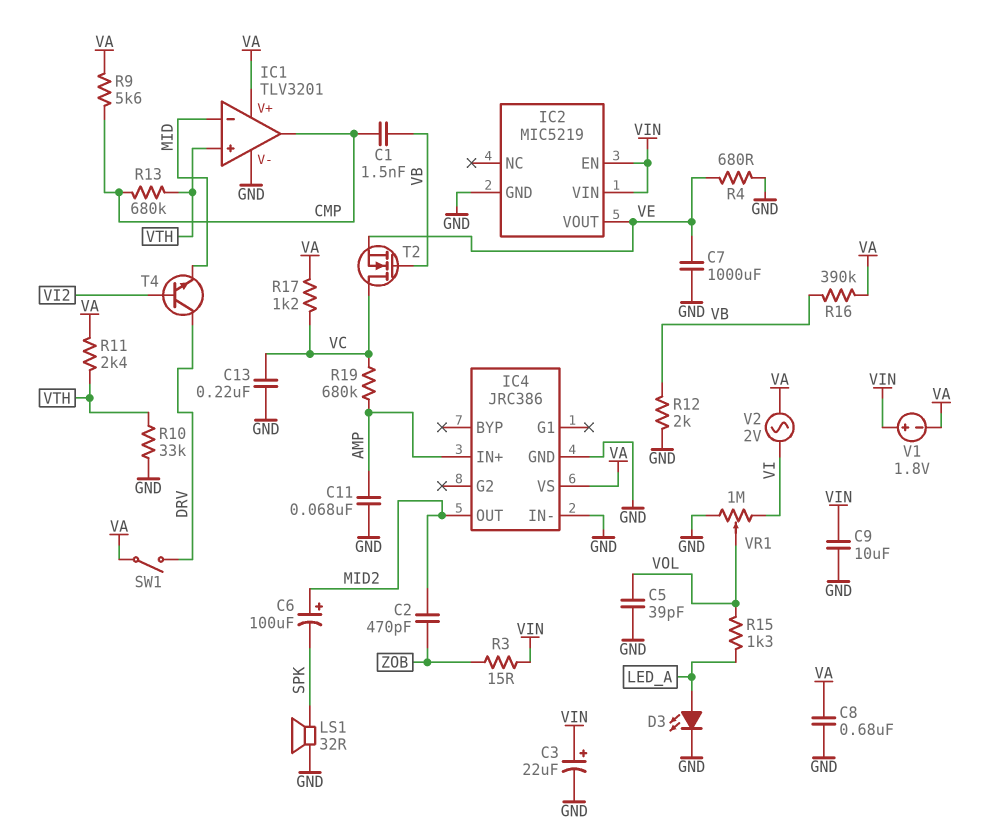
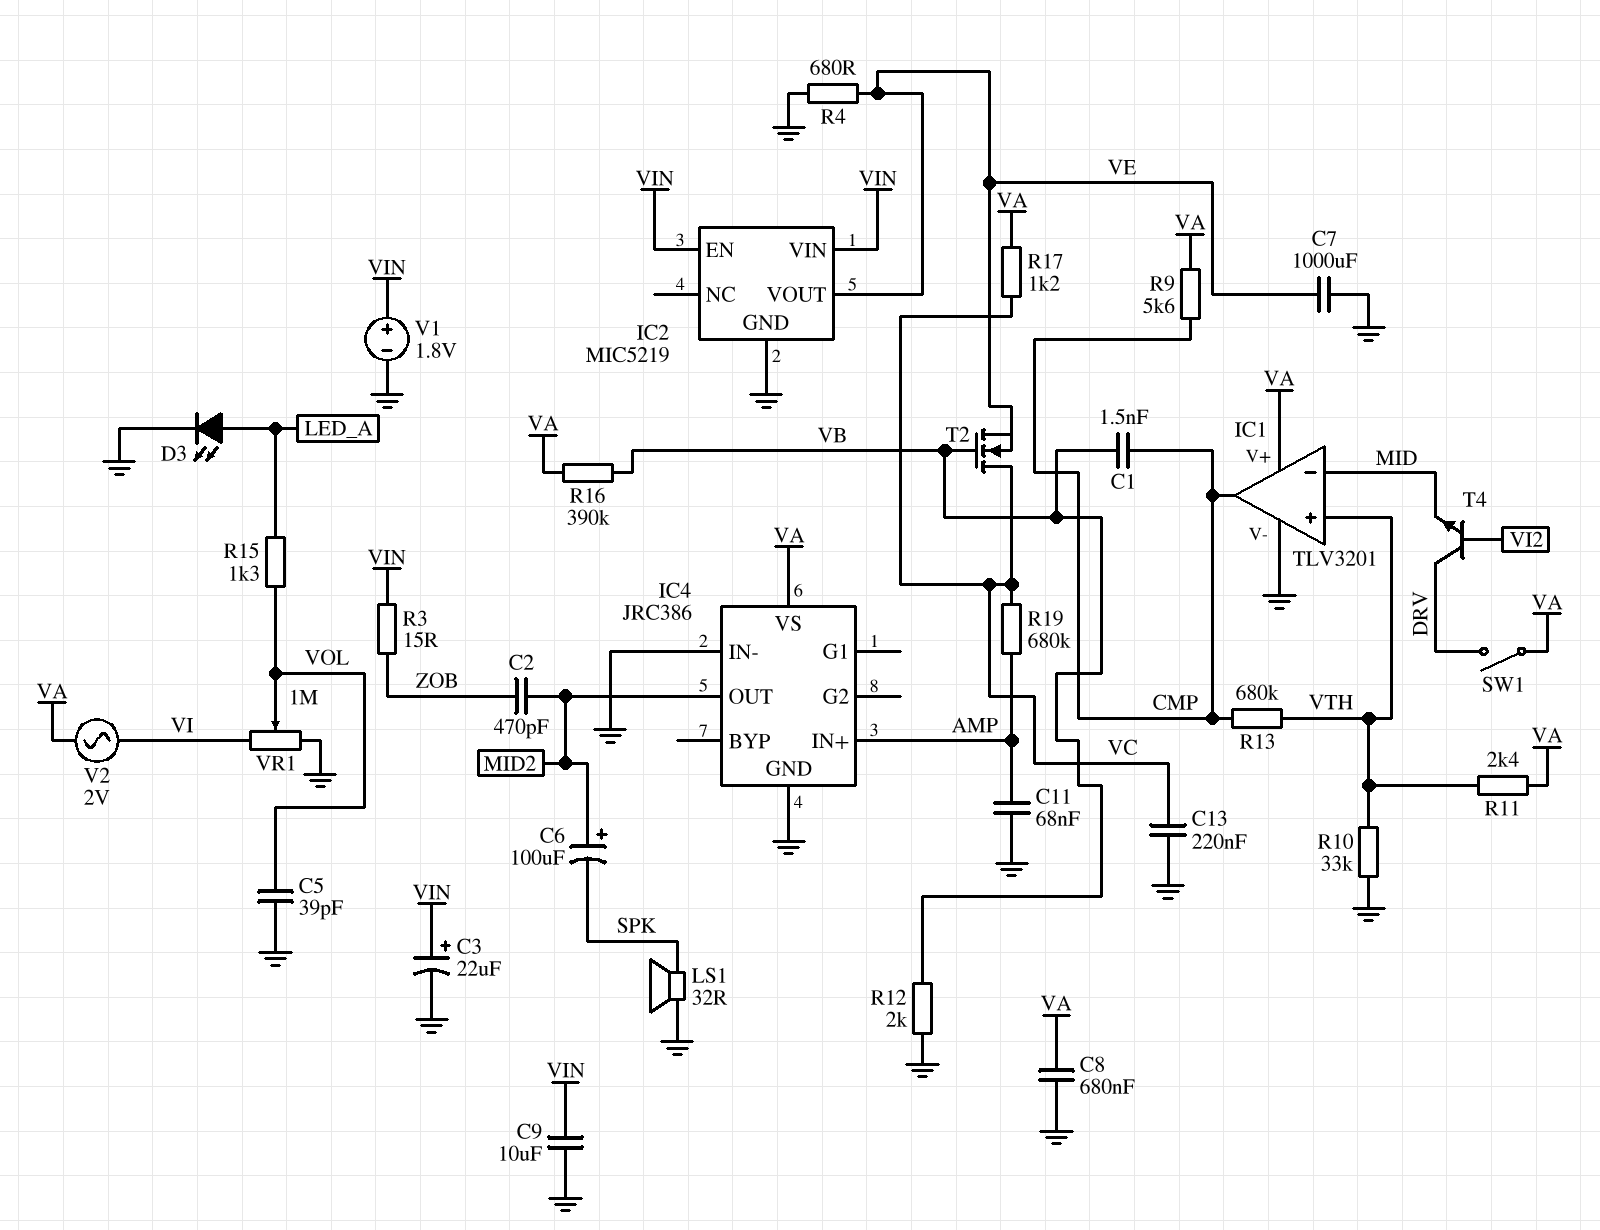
V1: 1.8V (plus VIN, minus VA) -> 1.8V (plus VIN, minus GND)

